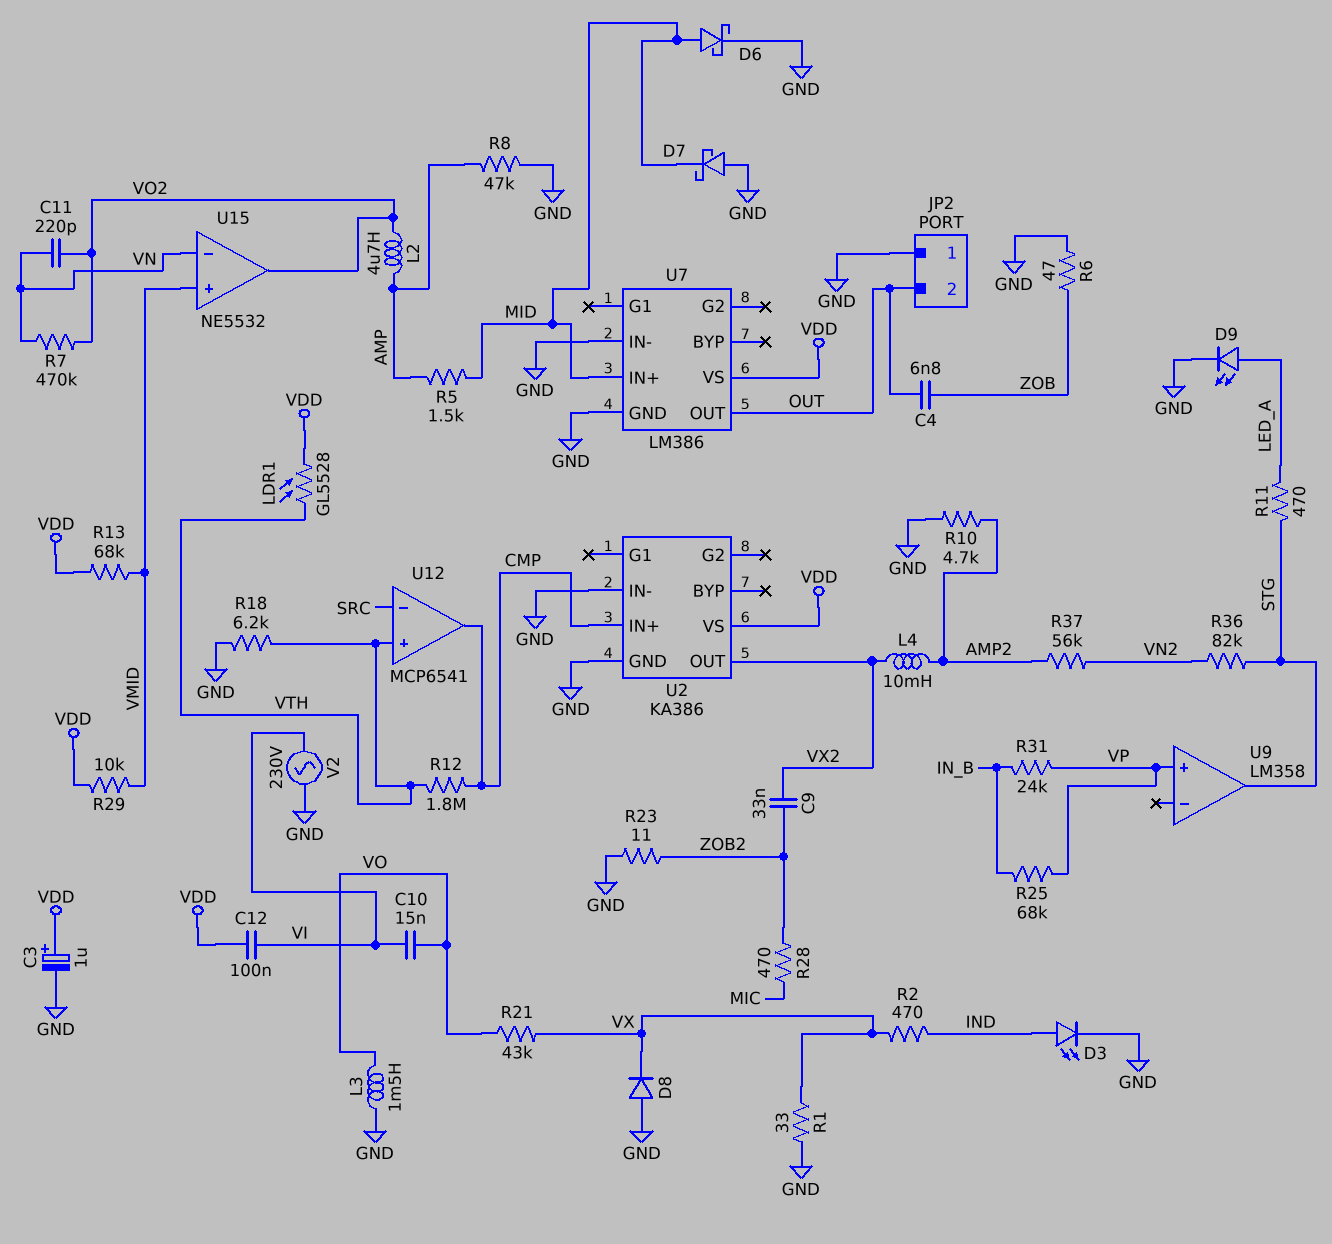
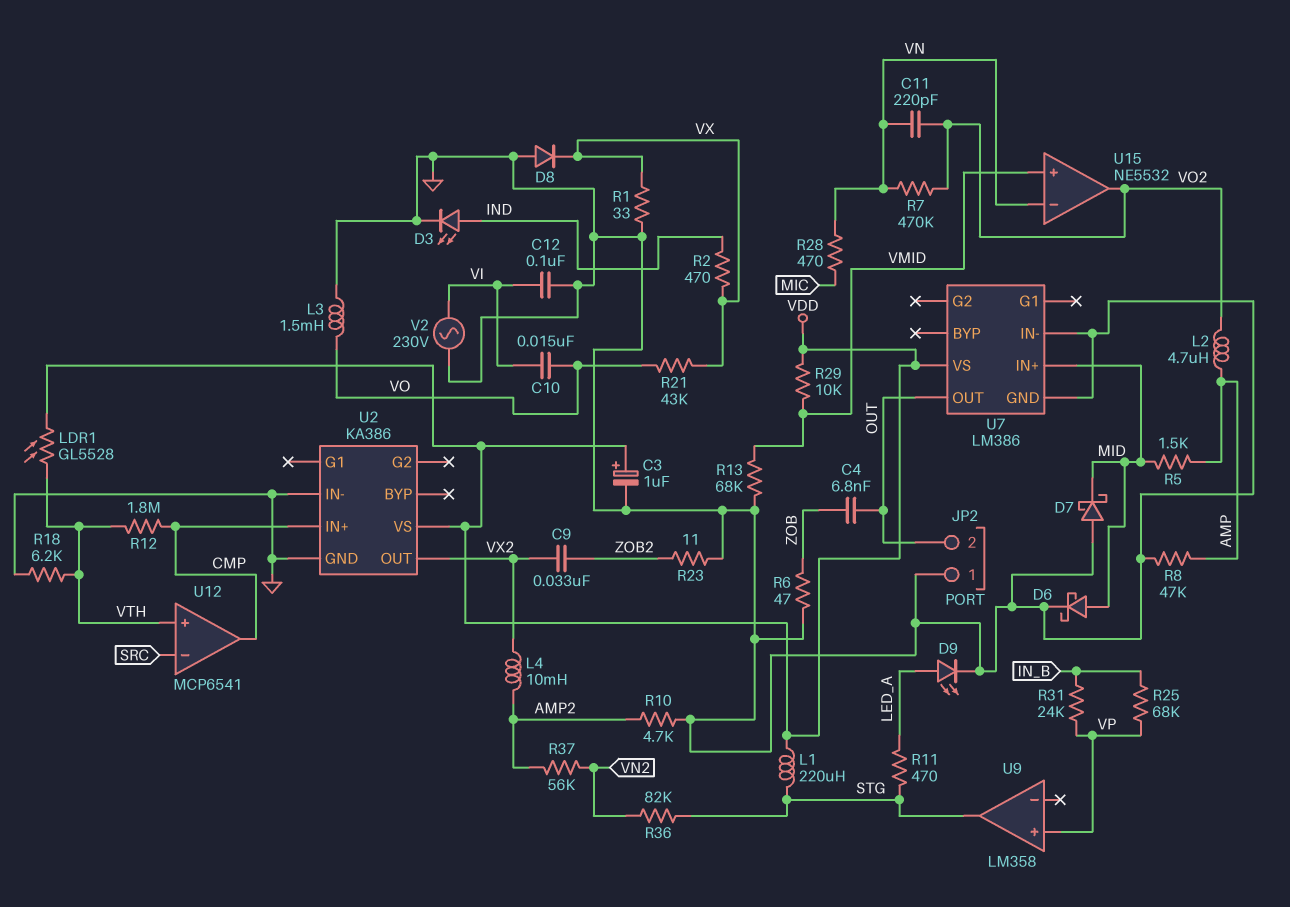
C12: 100nF (VDD, VI) -> 100nF (GND, VI)
L1: none -> 220uH (STG, VDD)
R13: 68k (VDD, VMID) -> 68k (GND, VMID)
R28: 470 (MIC, ZOB2) -> 470 (MIC, VN)

